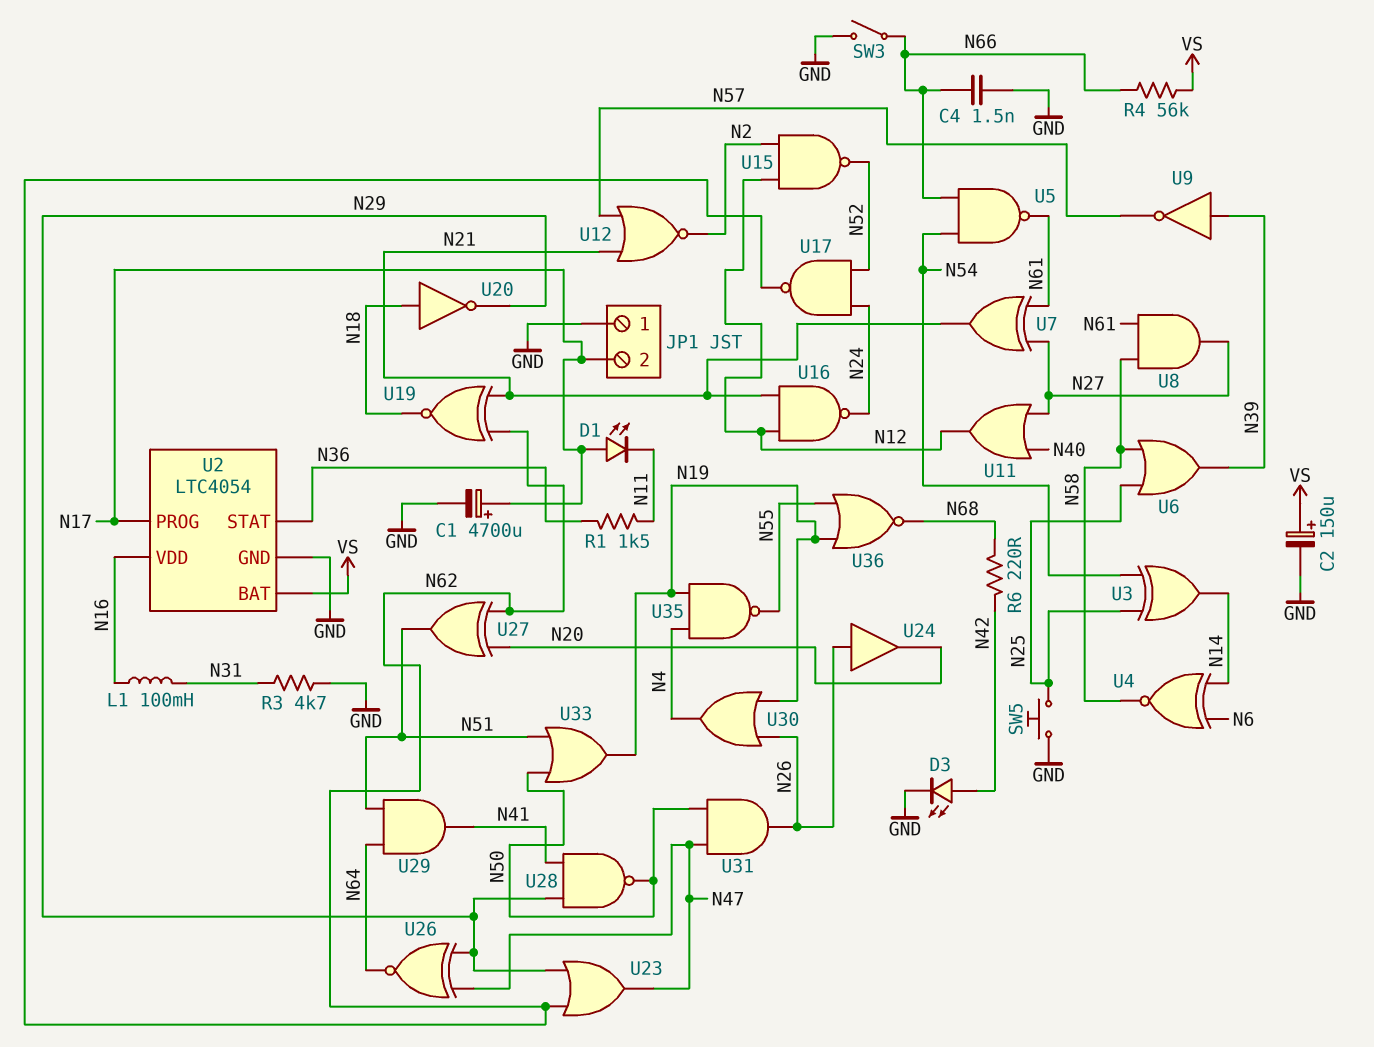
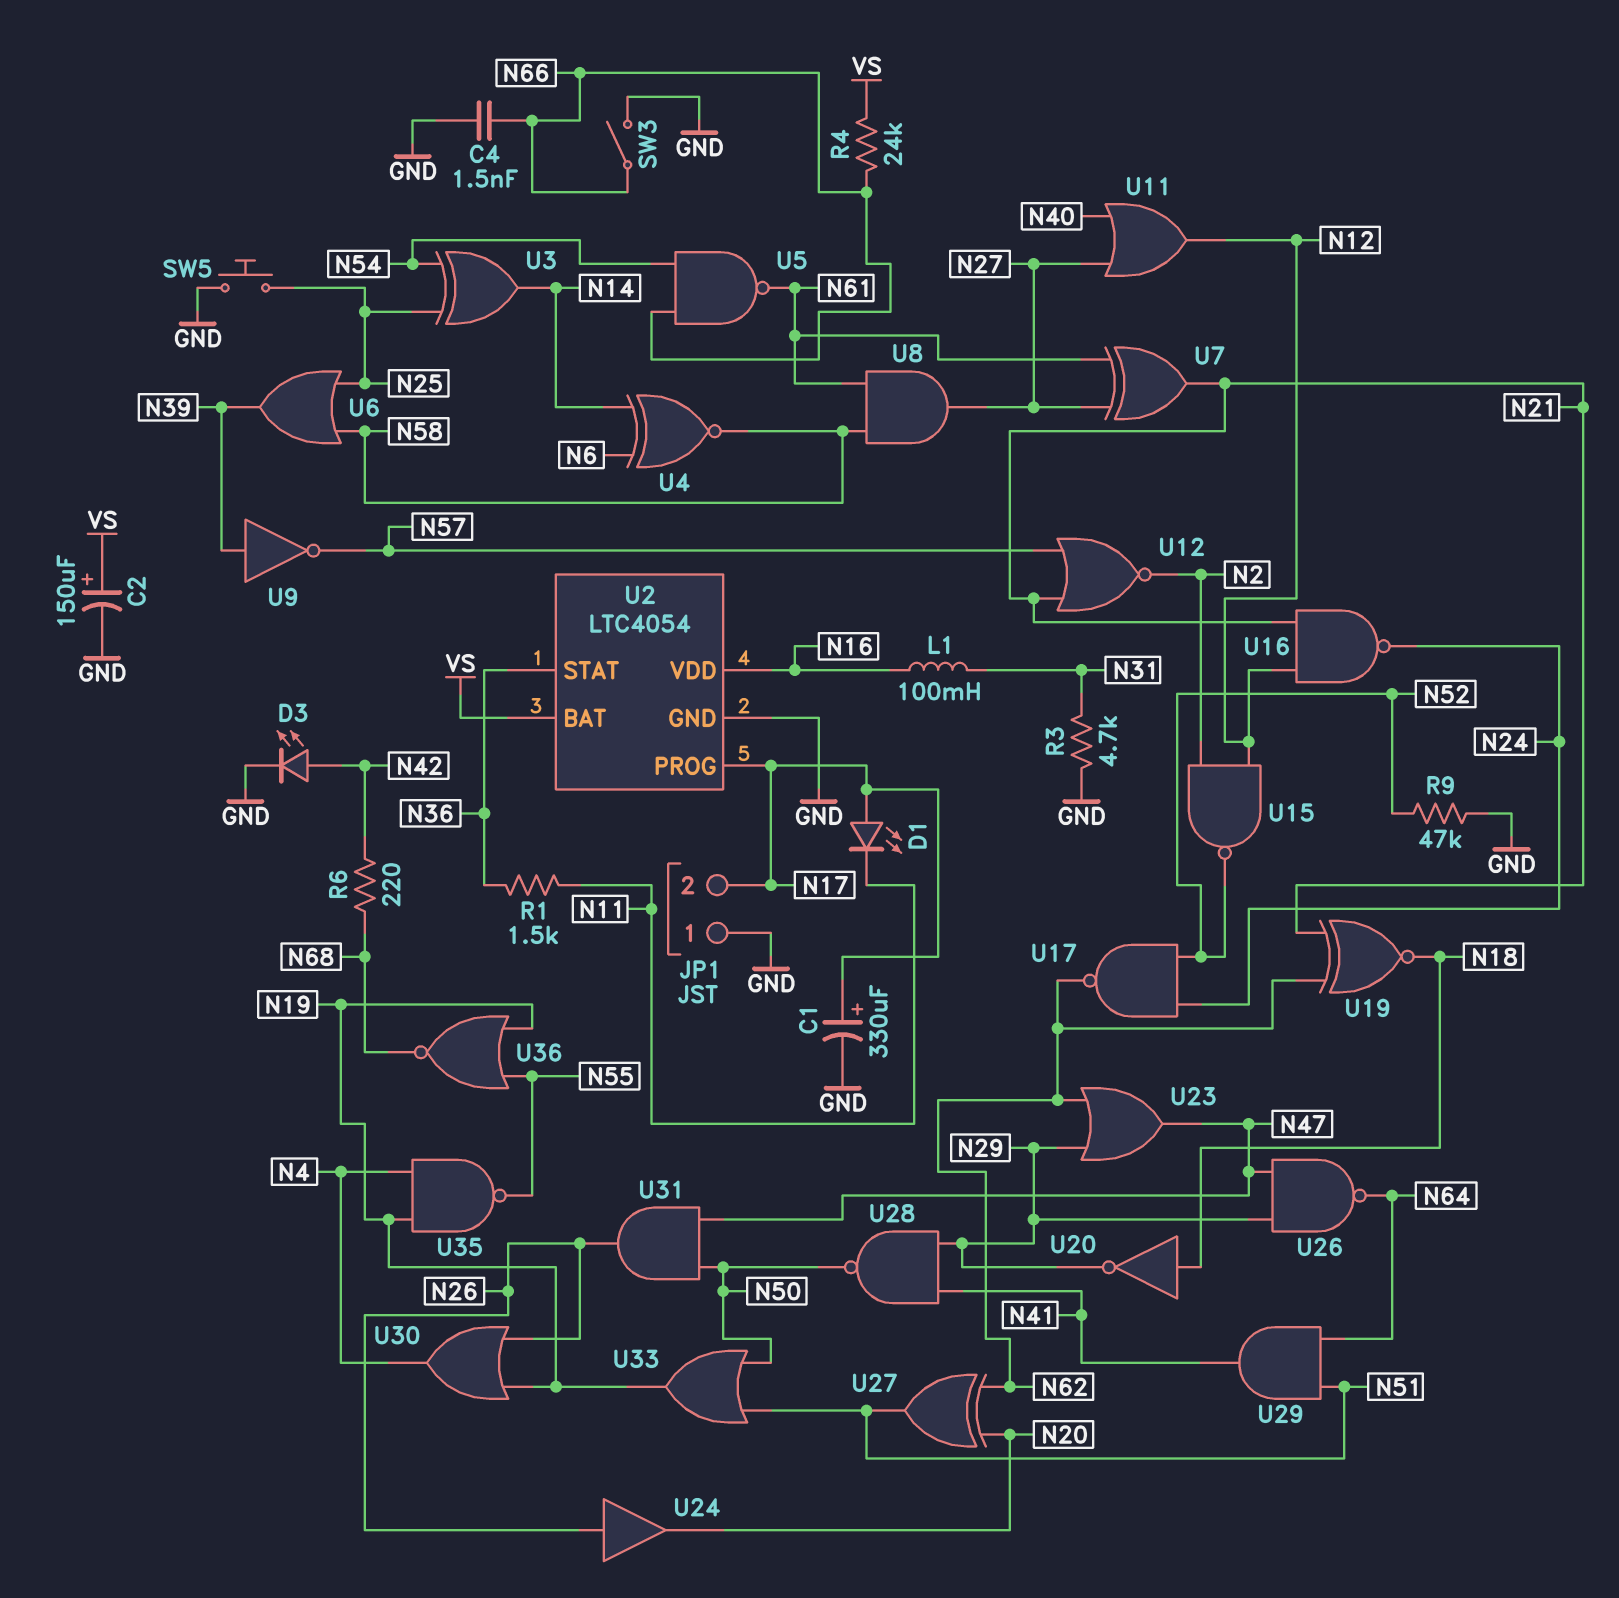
C1: 4700uF (plus N17, minus GND) -> 330uF (plus N17, minus GND)
R4: 56k (N66, VS) -> 24k (N66, VS)
R9: none -> 47k (GND, N52)
U26: XNOR (in N29, in N47, out N64) -> NAND (in N29, in N47, out N64)

